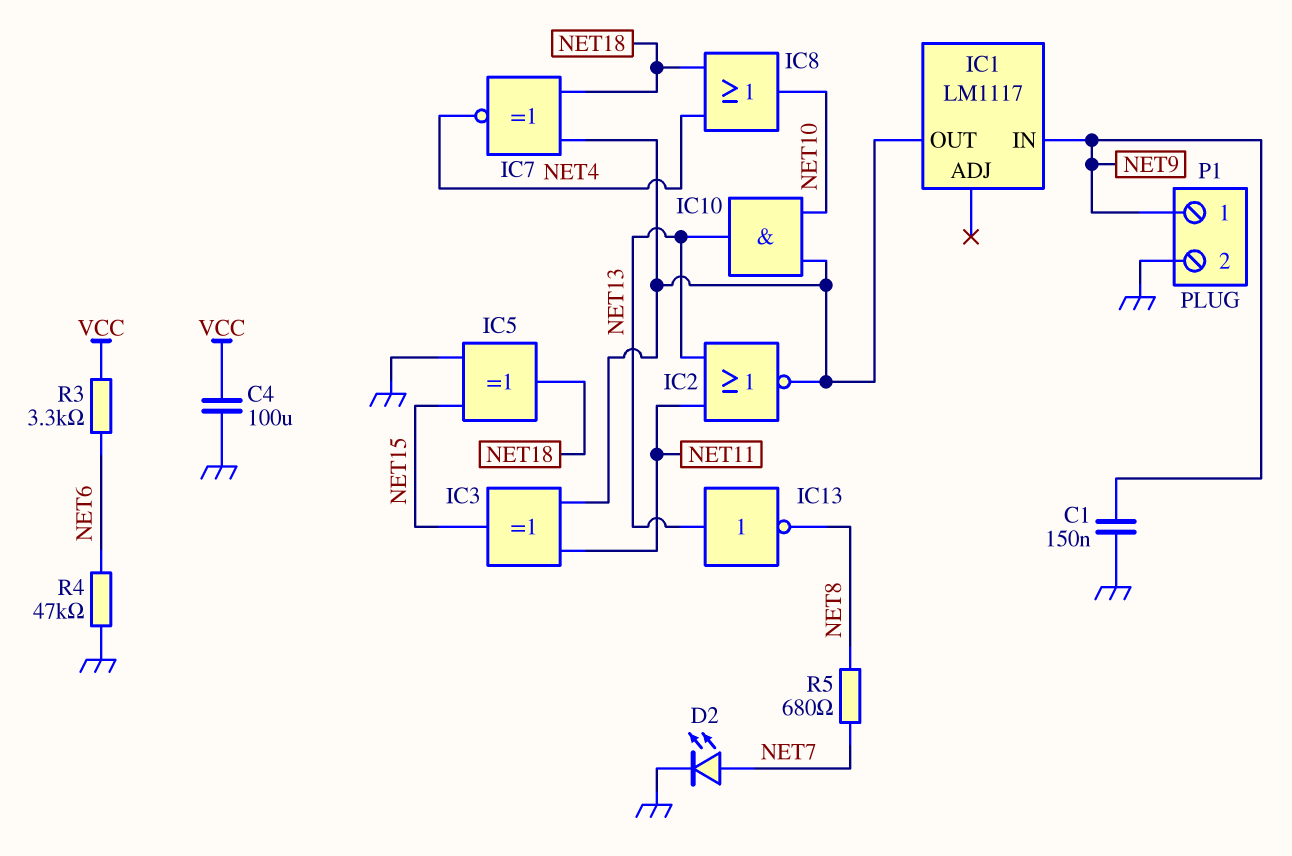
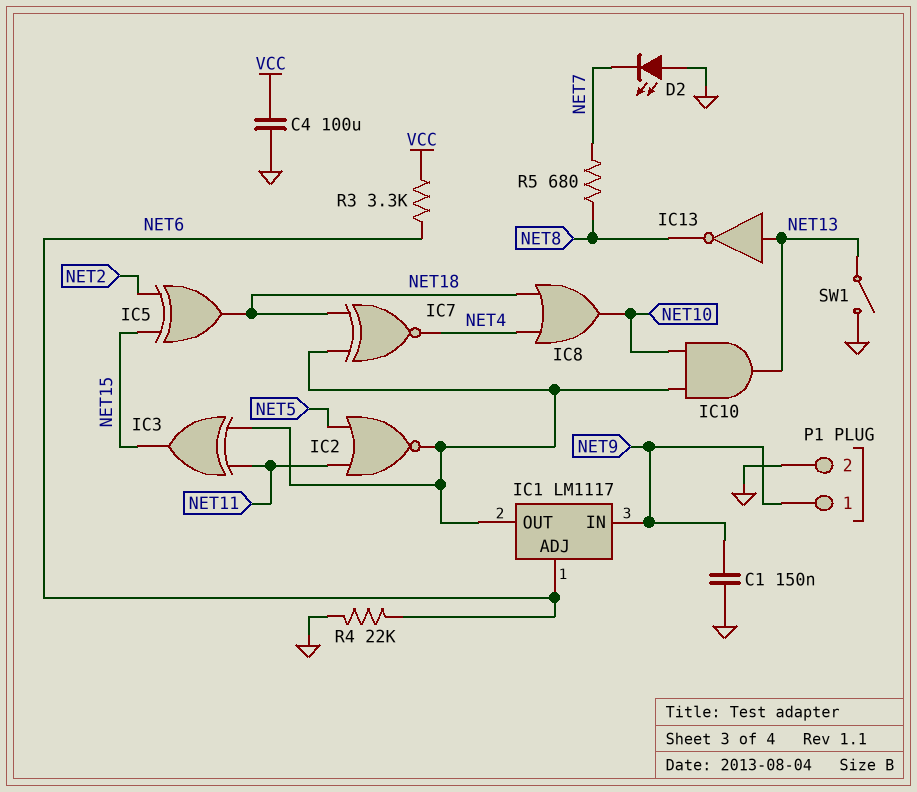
D2: LED (A NET7, K GND) -> LED (A GND, K NET7)
IC1 pin ADJ: none -> NET6
IC2: NOR (in NET11, in NET13, out IC1/OUT) -> NOR (in NET5, in NET11, out IC1/OUT)
IC5: XOR (in GND, in NET15, out NET18) -> XOR (in NET2, in NET15, out NET18)
R4: 47k (GND, NET6) -> 22k (GND, NET6)
SW1: none -> switch (GND, NET13)

